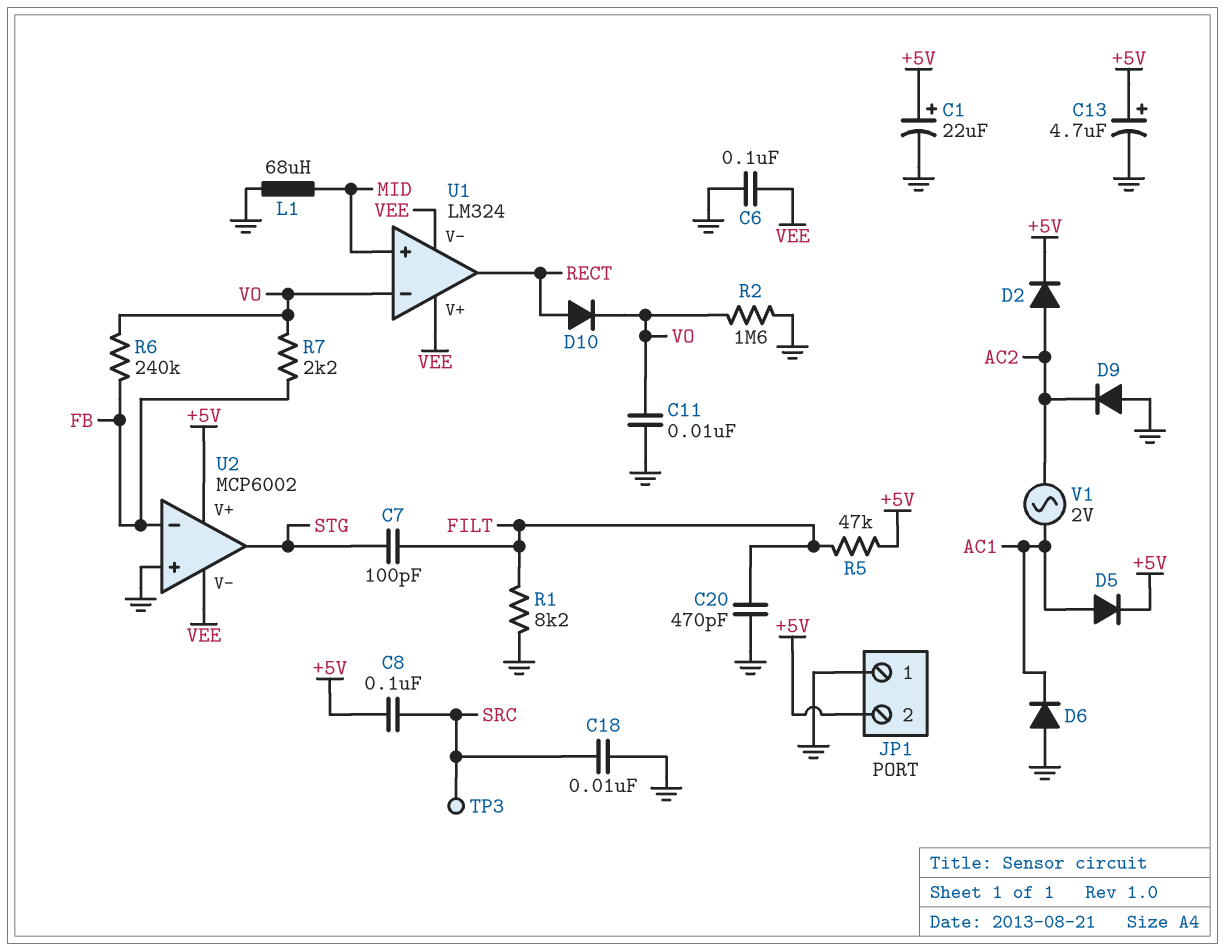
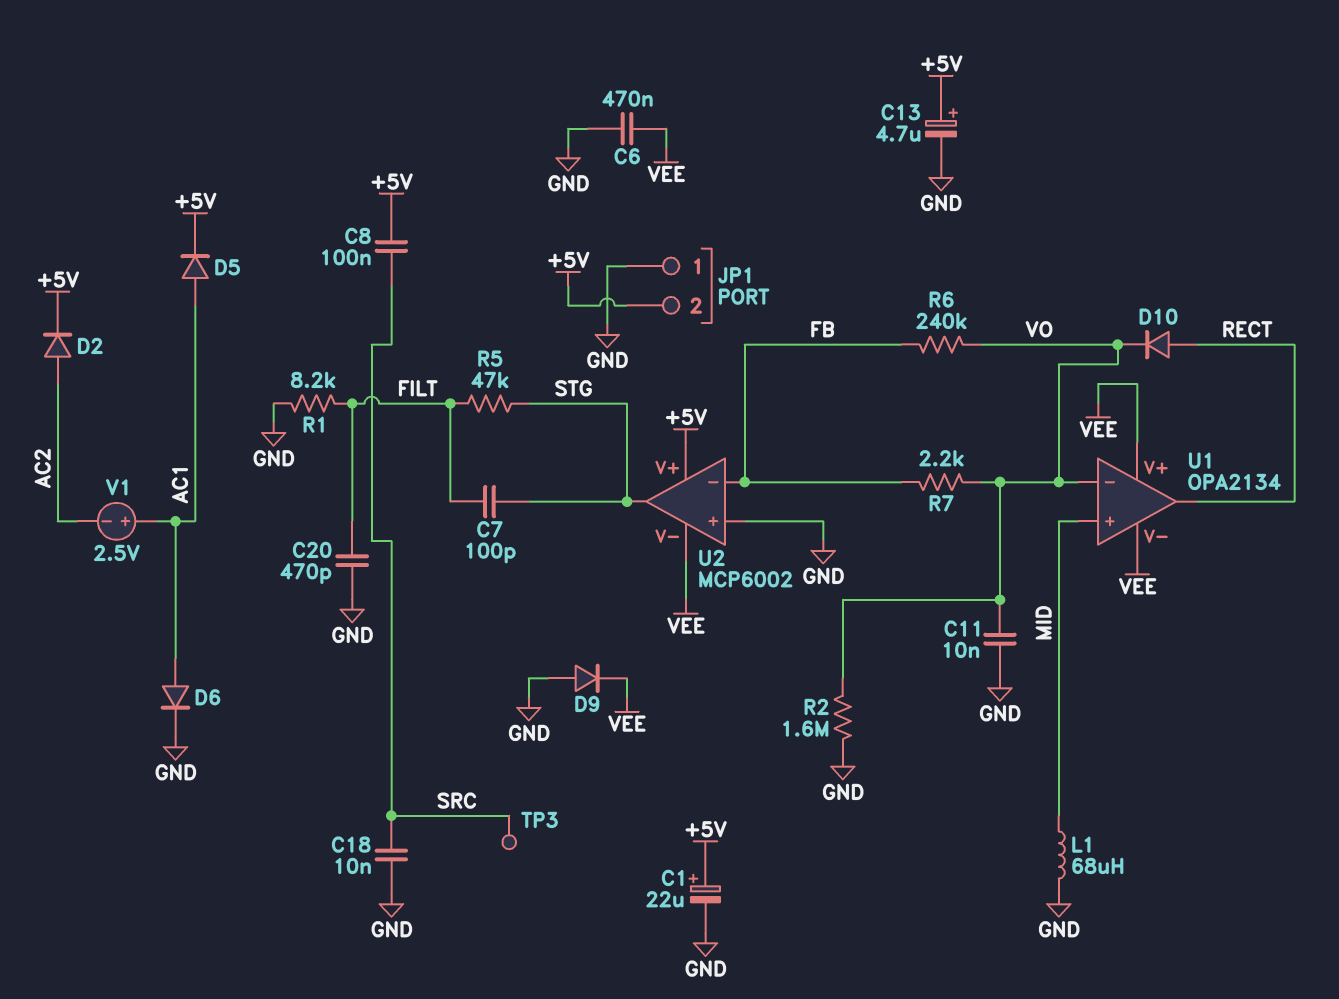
C6: 100nF (GND, VEE) -> 470nF (GND, VEE)
D6: diode (A GND, K AC1) -> diode (A AC1, K GND)
D9: diode (A GND, K AC2) -> diode (A GND, K VEE)
R5: 47k (+5V, FILT) -> 47k (FILT, STG)
U1: LM324 -> OPA2134
V1: AC 2V (AC1, AC2) -> 2.5V (plus AC1, minus AC2)

